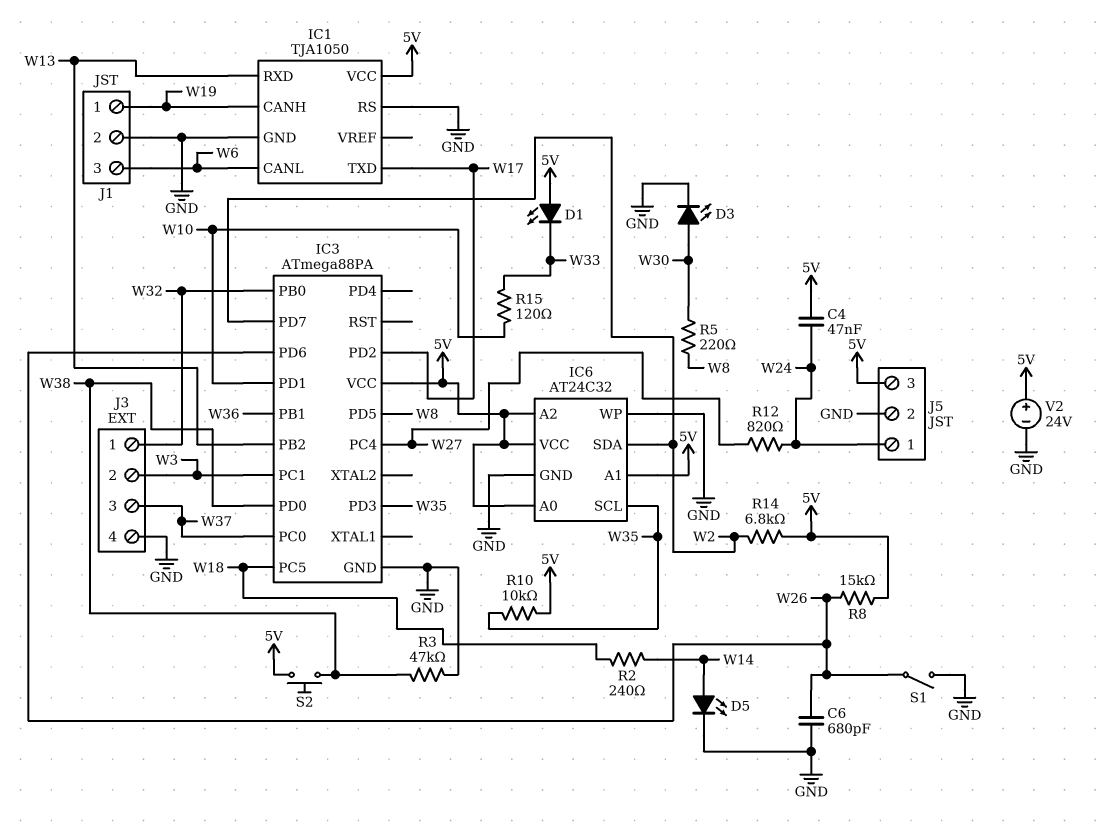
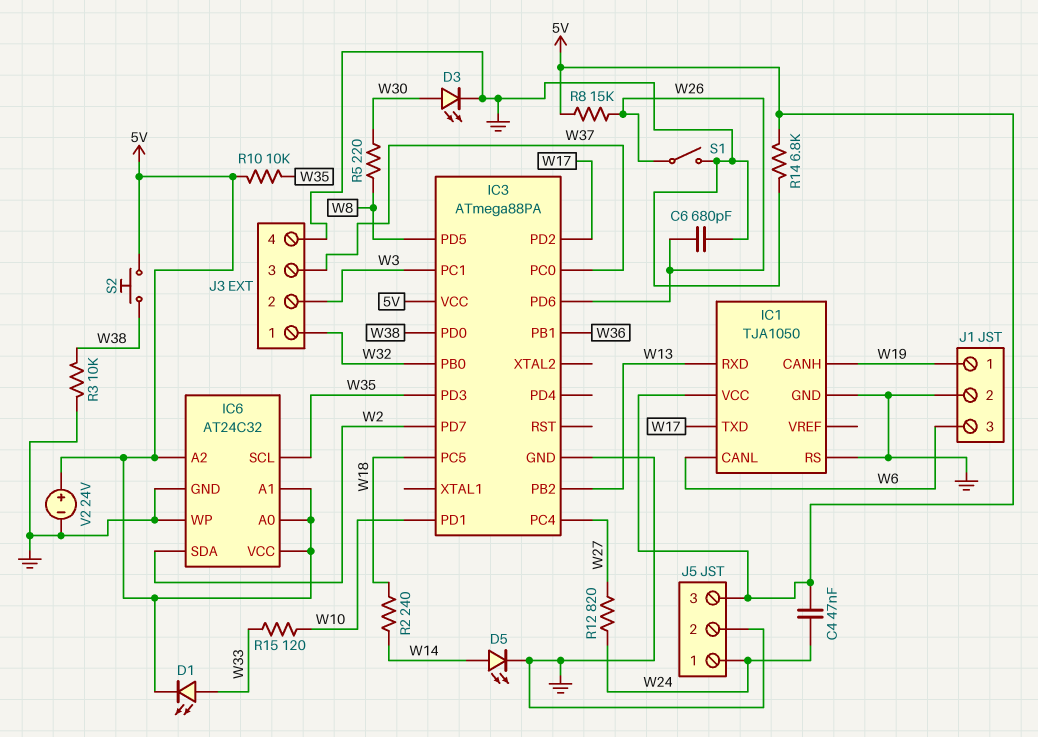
D1: LED (A 5V, K W33) -> LED (A W33, K 5V)
R3: 47k (GND, W38) -> 10k (GND, W38)
R14: 6.8k (5V, W2) -> 6.8k (5V, GND)

